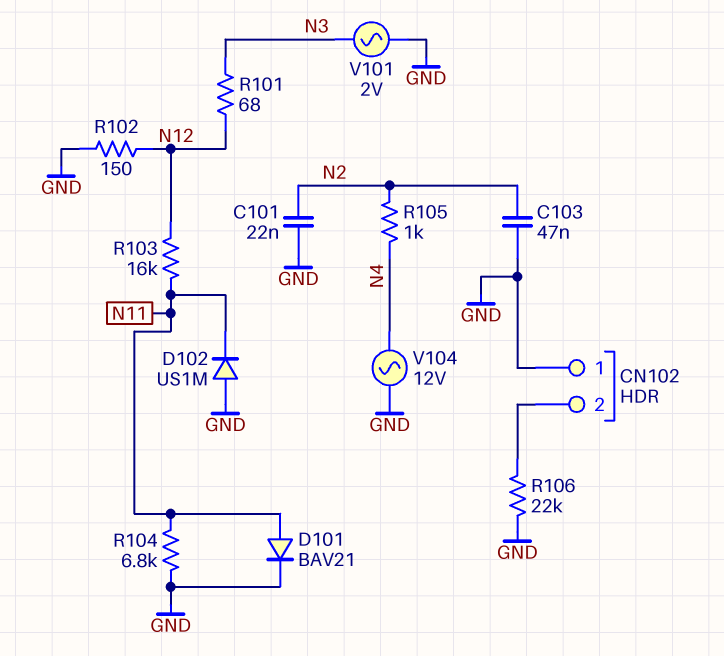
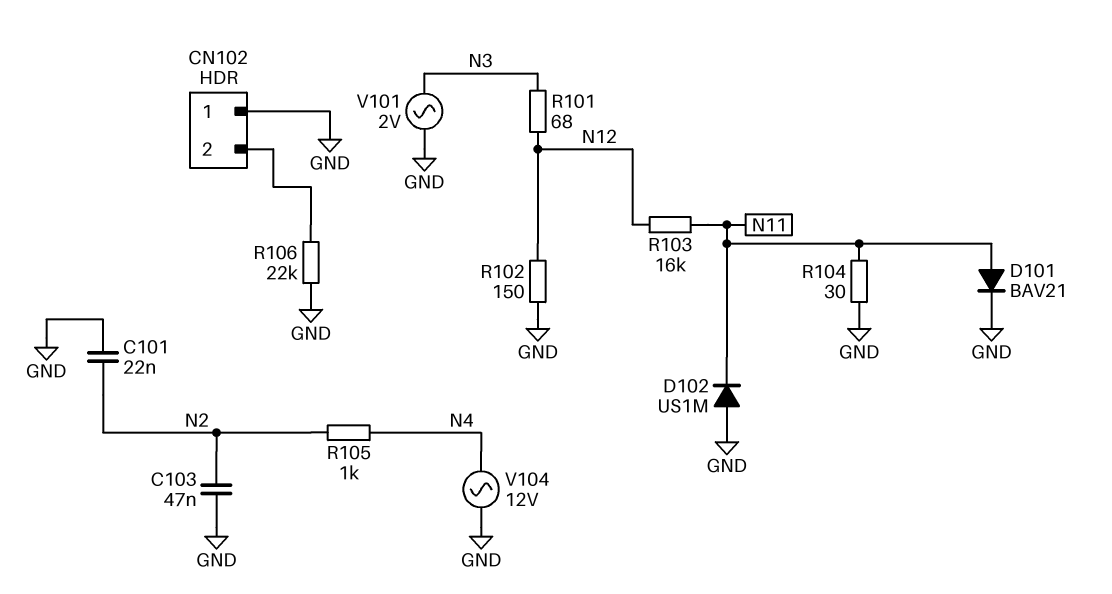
R104: 6.8k (GND, N11) -> 30 (GND, N11)

